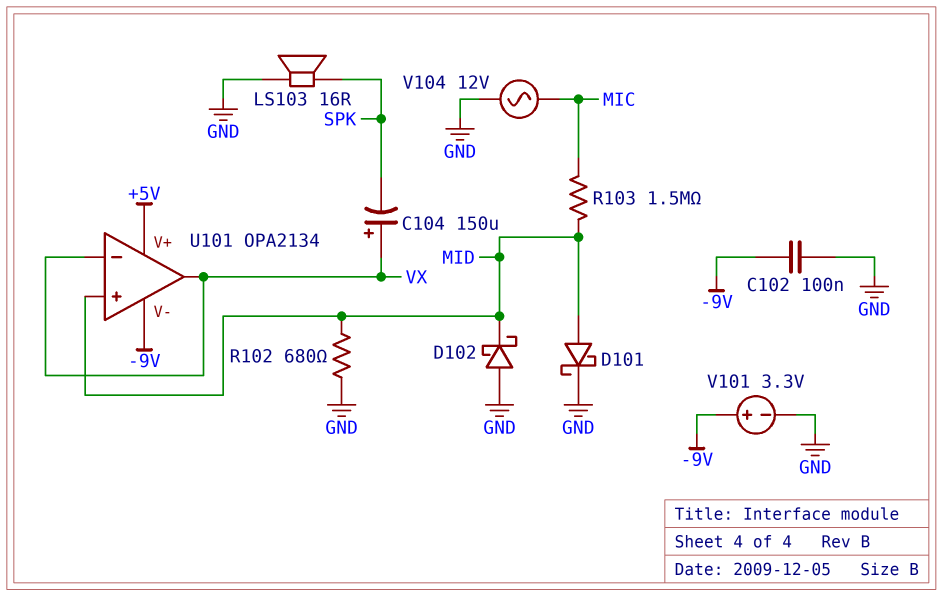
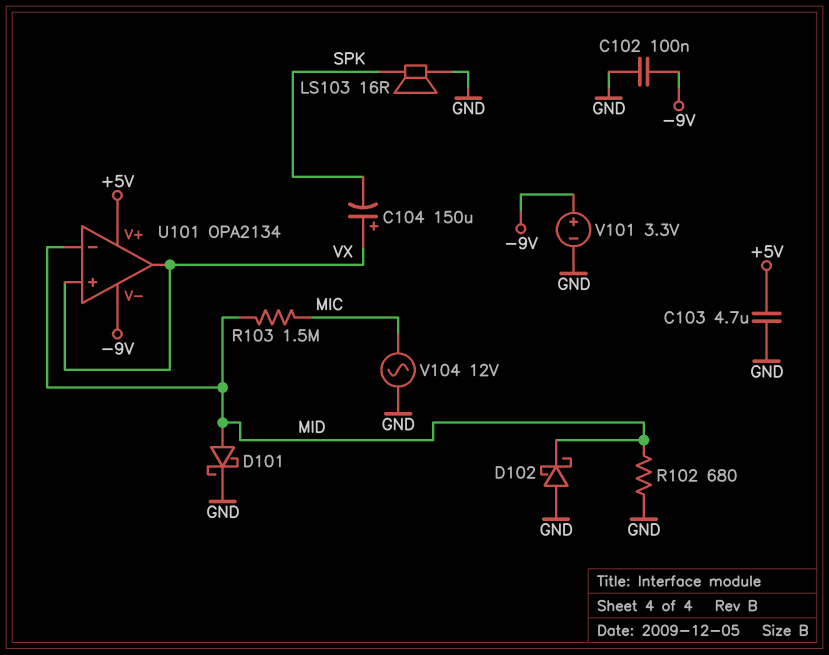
C103: none -> 4.7uF (+5V, GND)
U101 pin in+: MID -> VX
U101 pin in-: VX -> MID

